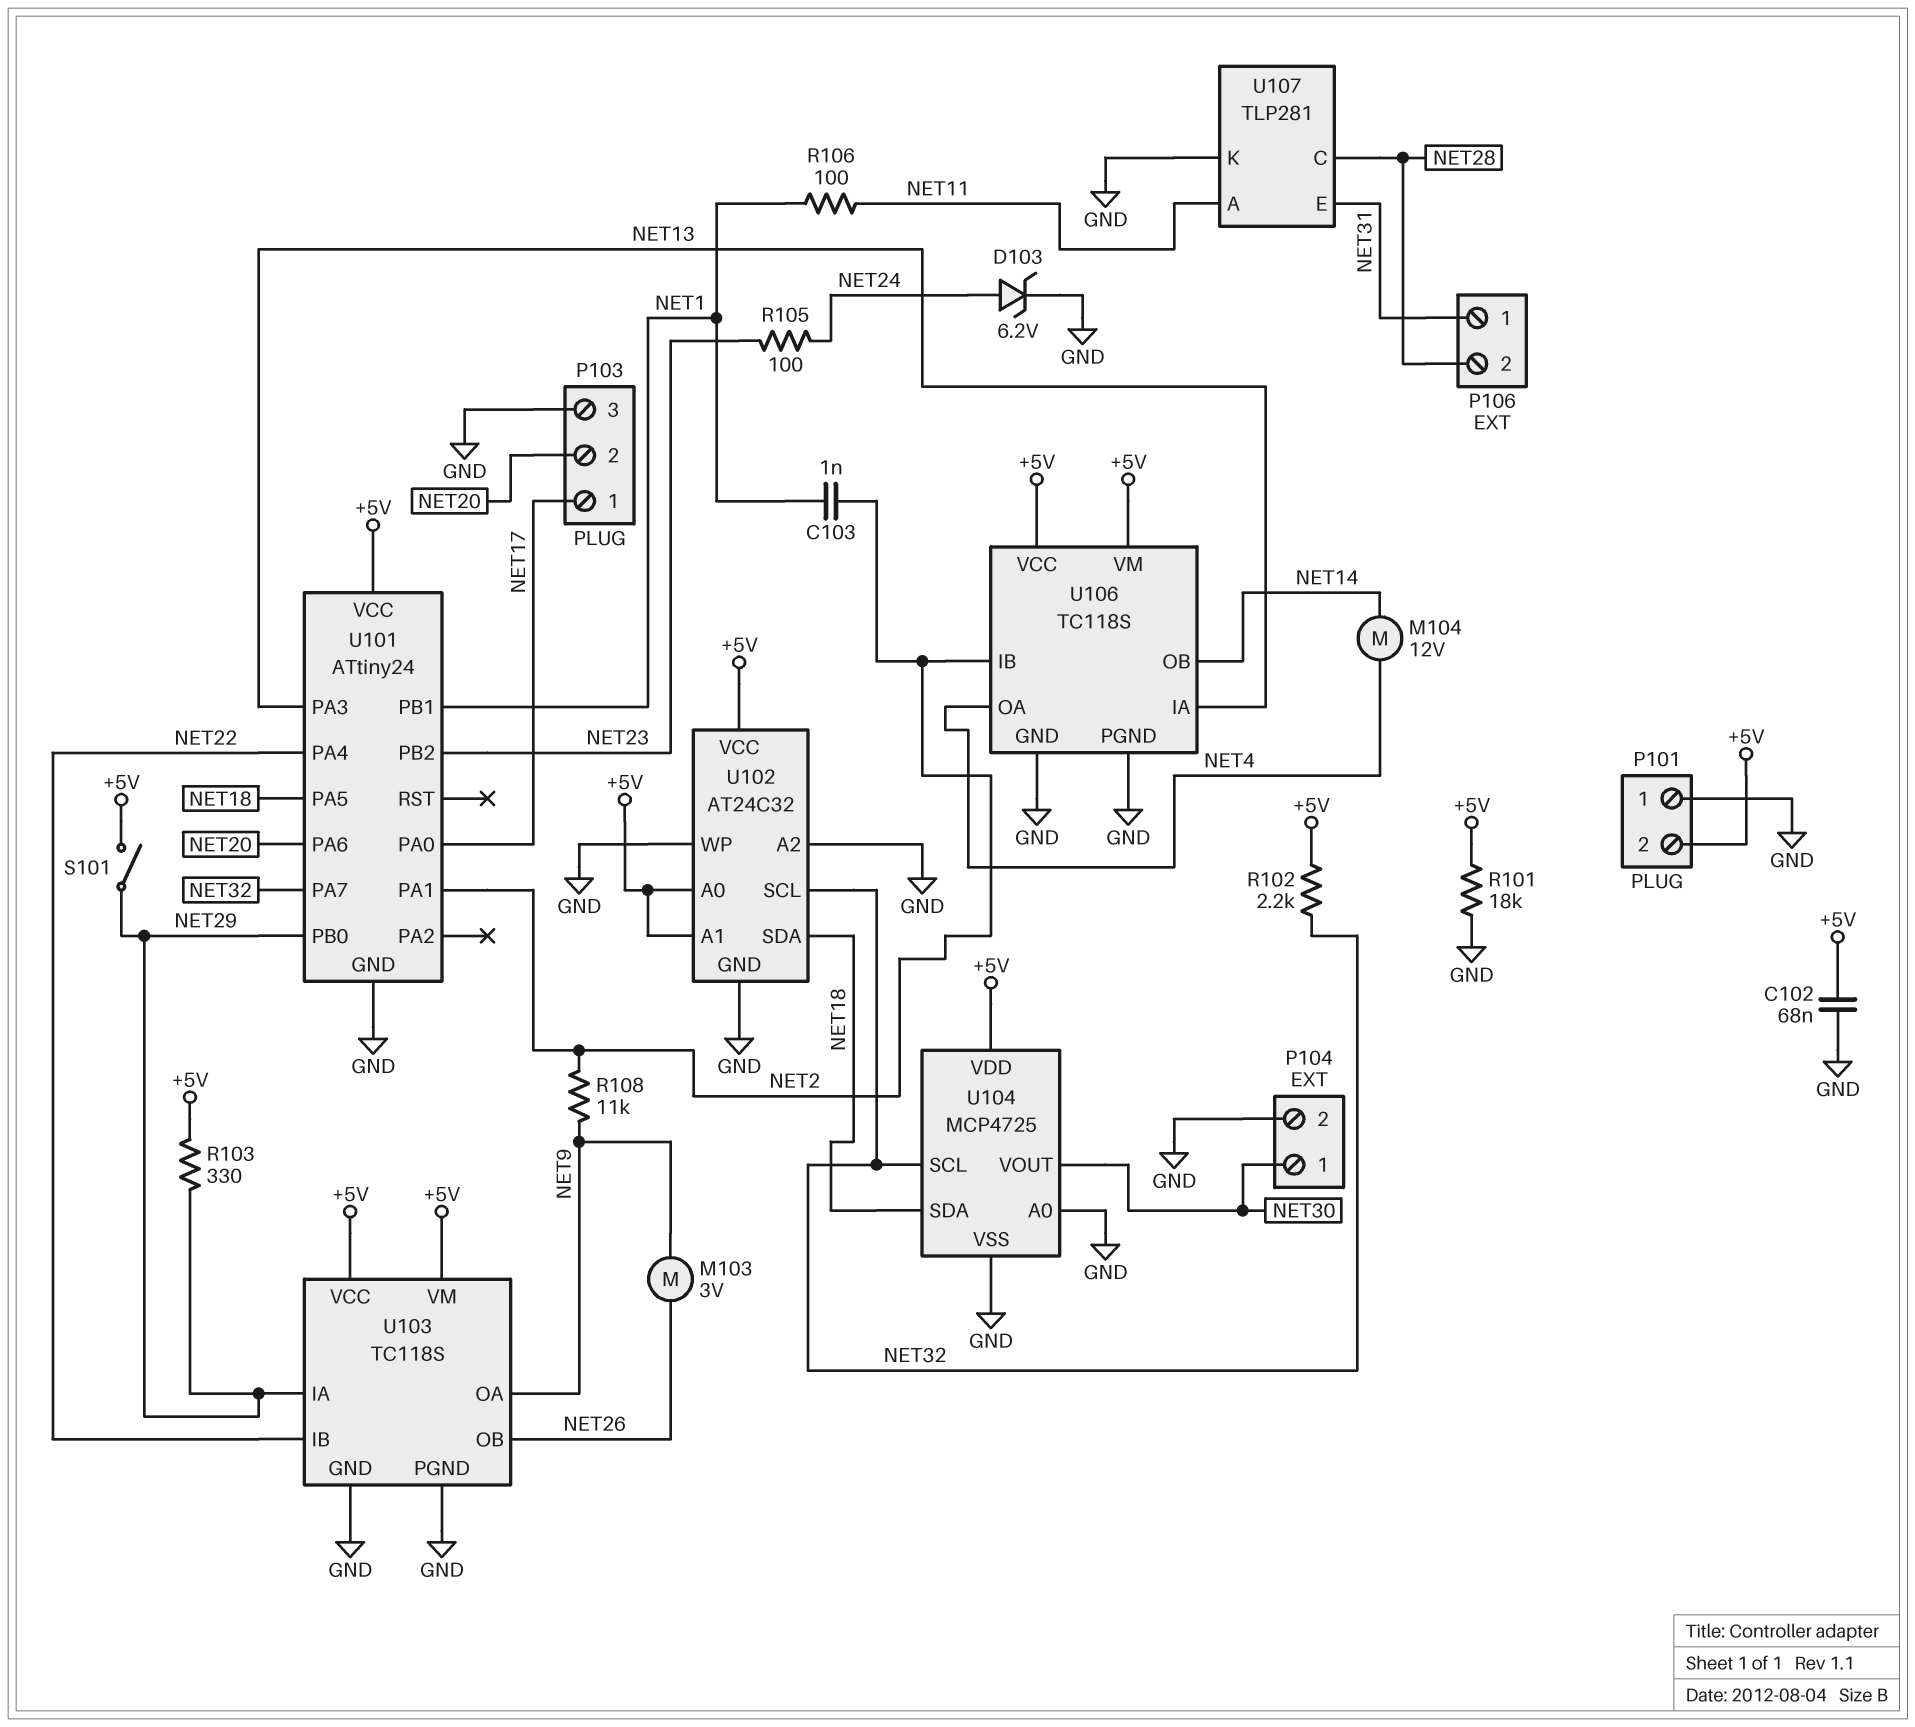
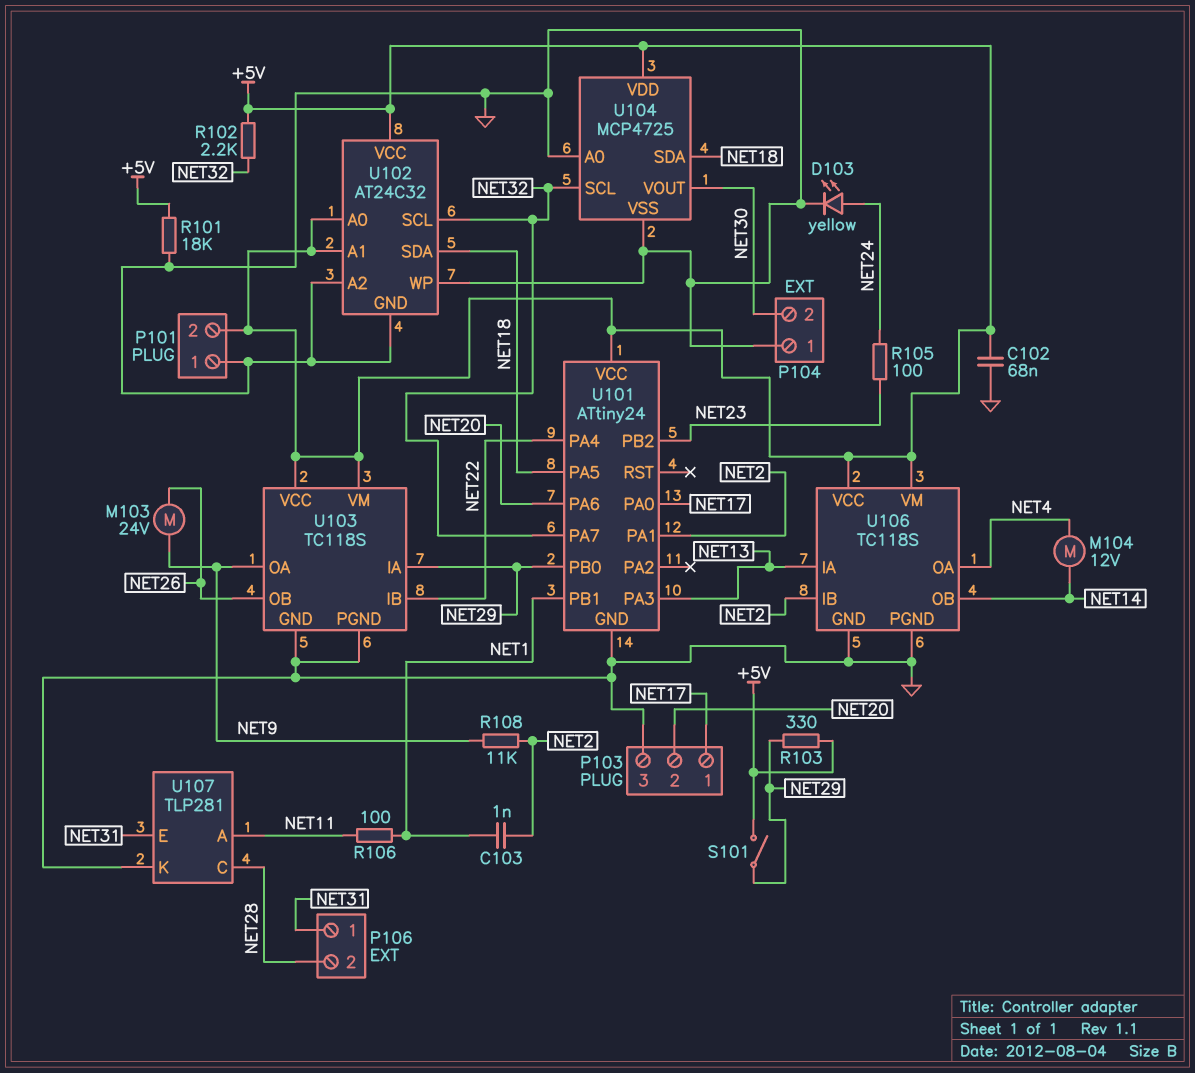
D103: zener 6.2V (A NET24, K GND) -> LED yellow (A NET24, K GND)
M103: motor 3V (NET9, NET26) -> motor 24V (NET9, NET26)
P104 pin 1: NET30 -> GND
P104 pin 2: GND -> NET30

